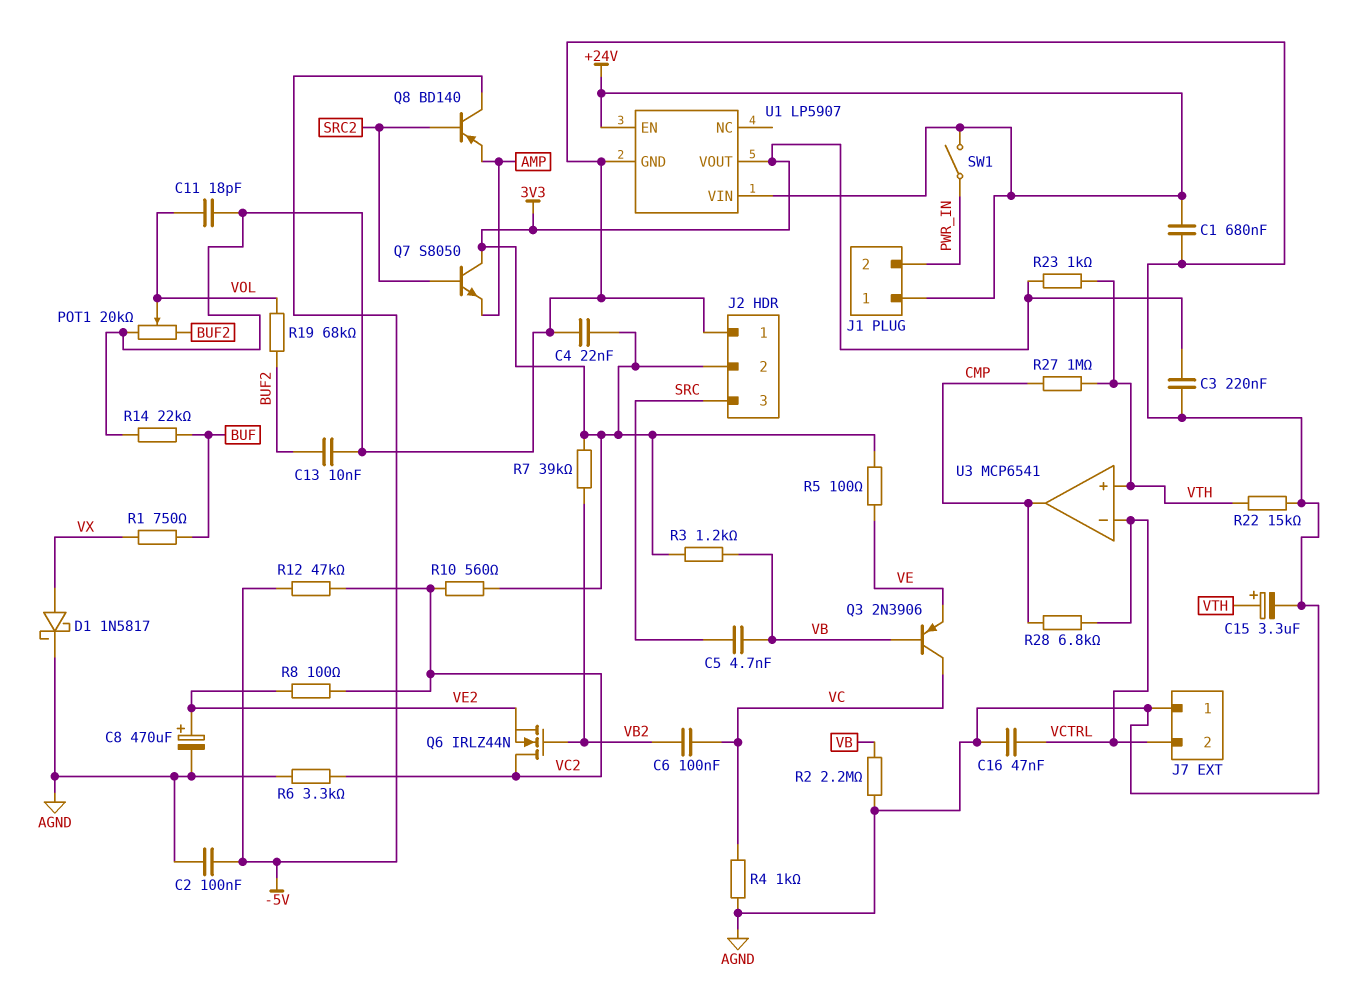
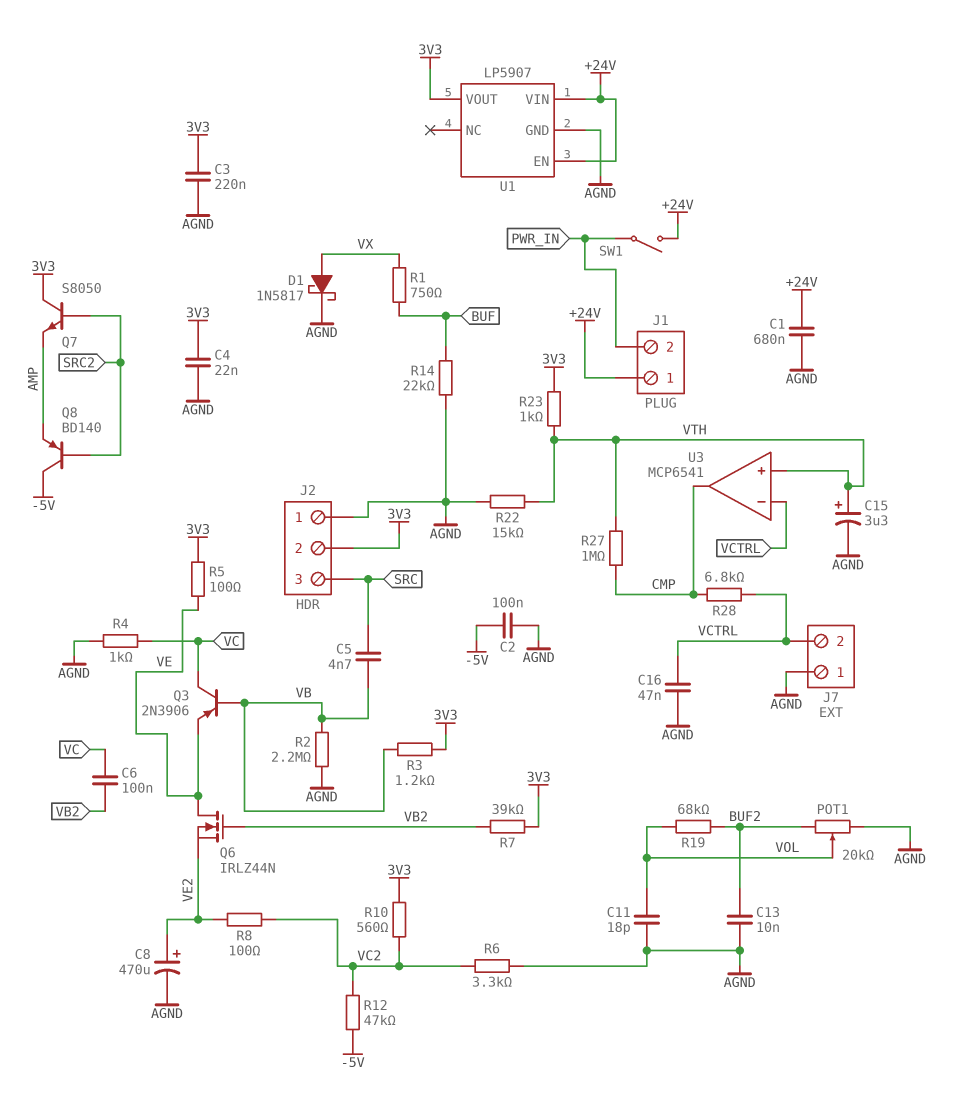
Q6: NMOS IRLZ44N (G VB2, D VC2, S VE2) -> NMOS IRLZ44N (G VB2, D VE, S VE2)

